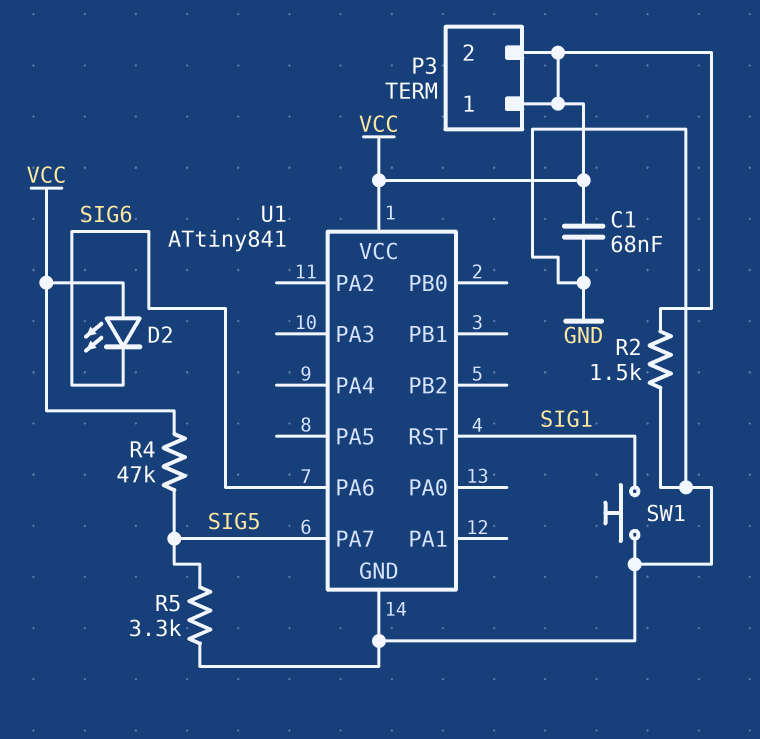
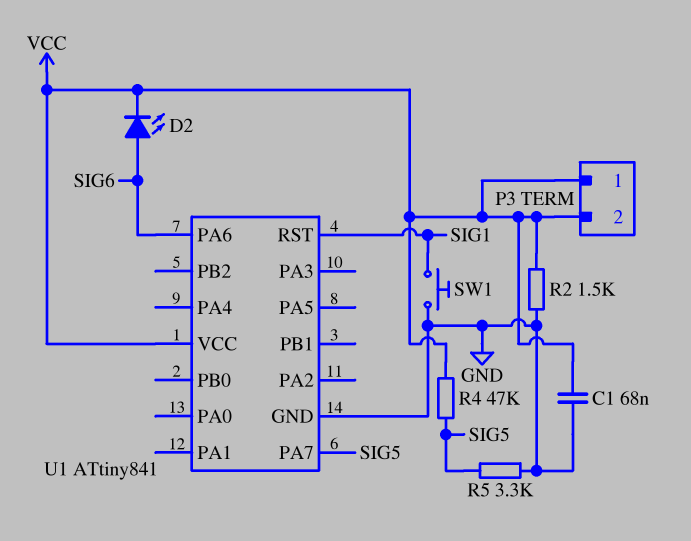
D2: LED (A VCC, K SIG6) -> LED (A SIG6, K VCC)

